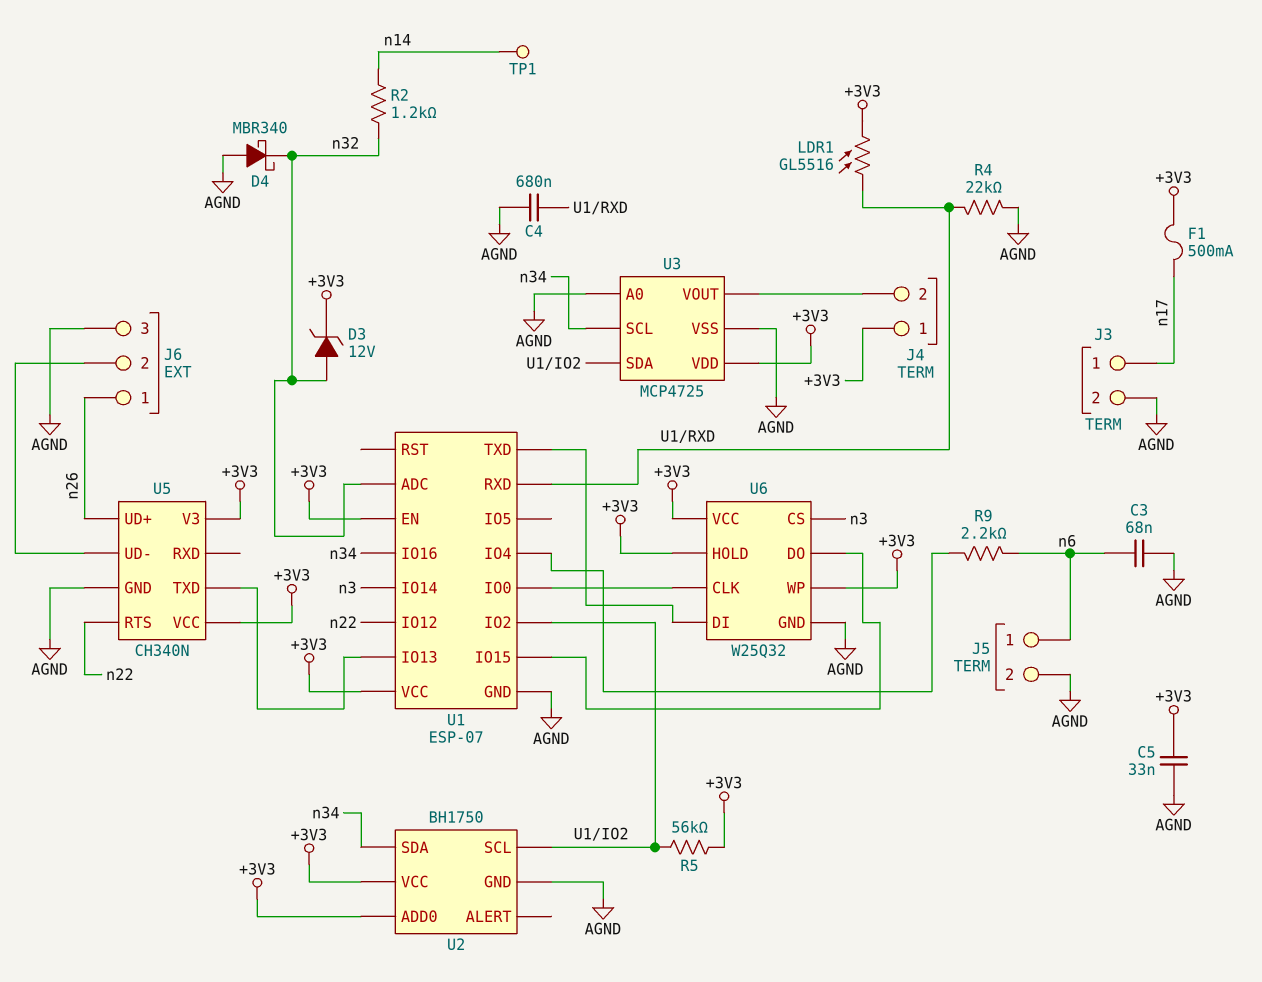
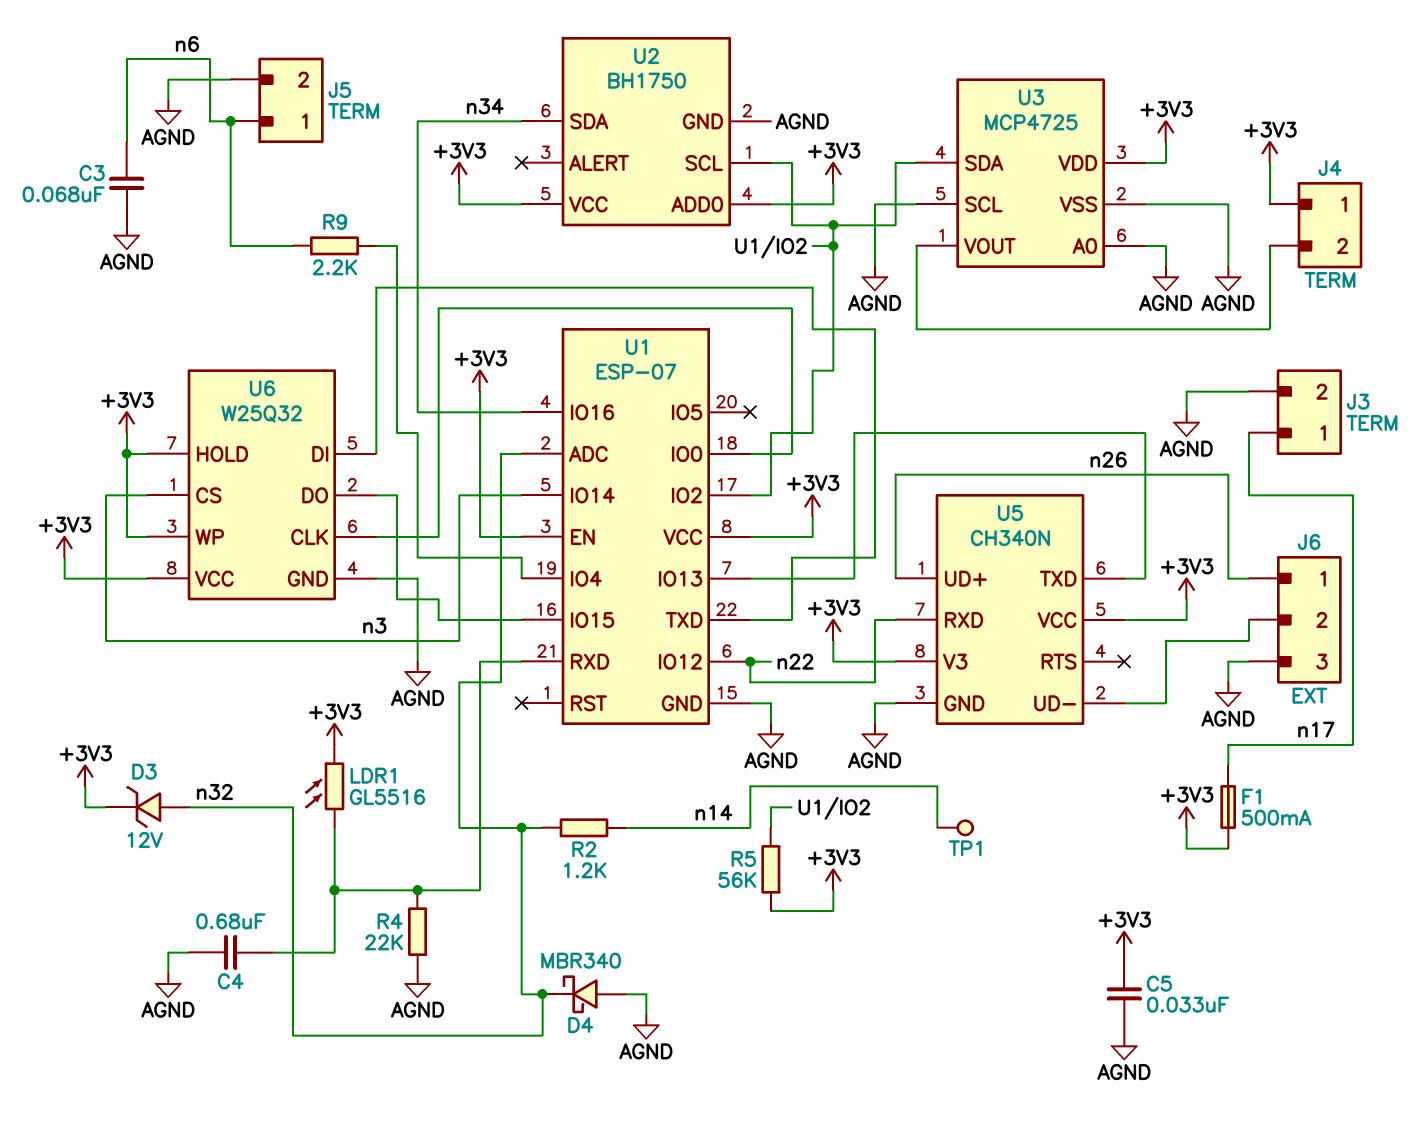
U3 pin SCL: n34 -> AGND
U5 pin RTS: n22 -> none
U5 pin RXD: none -> n22

